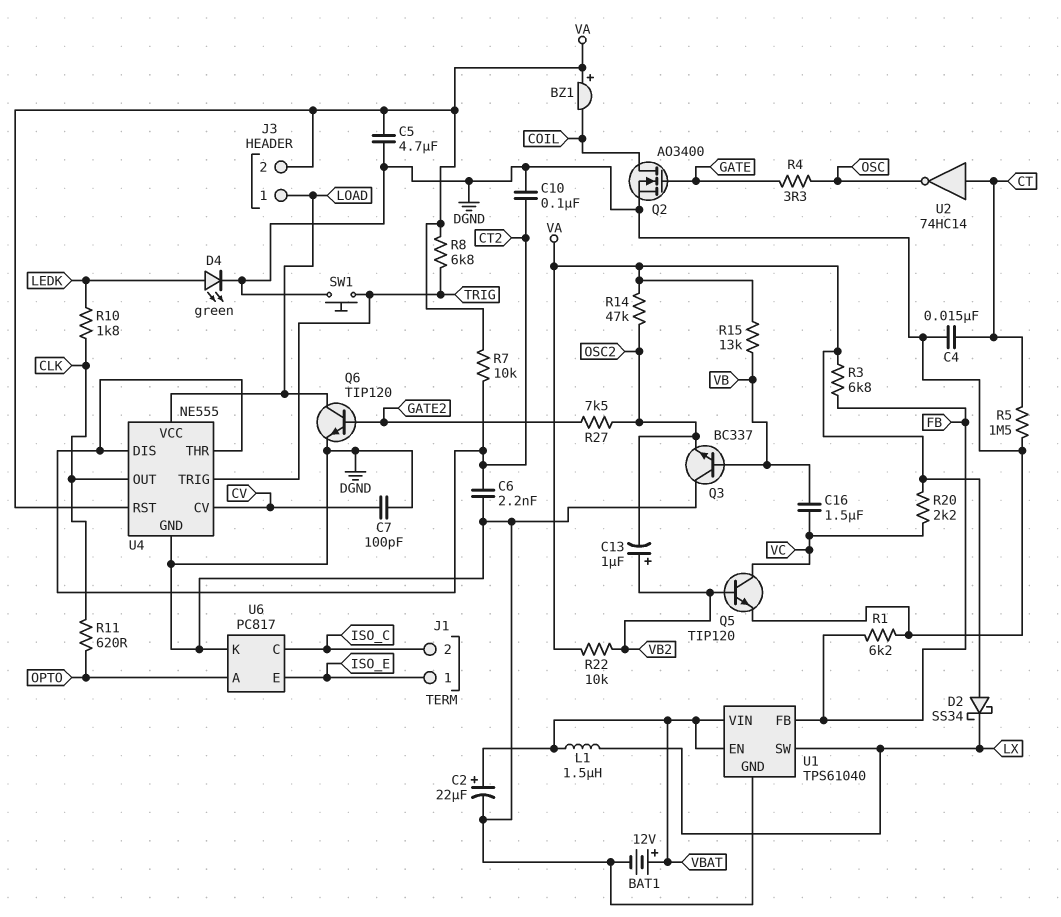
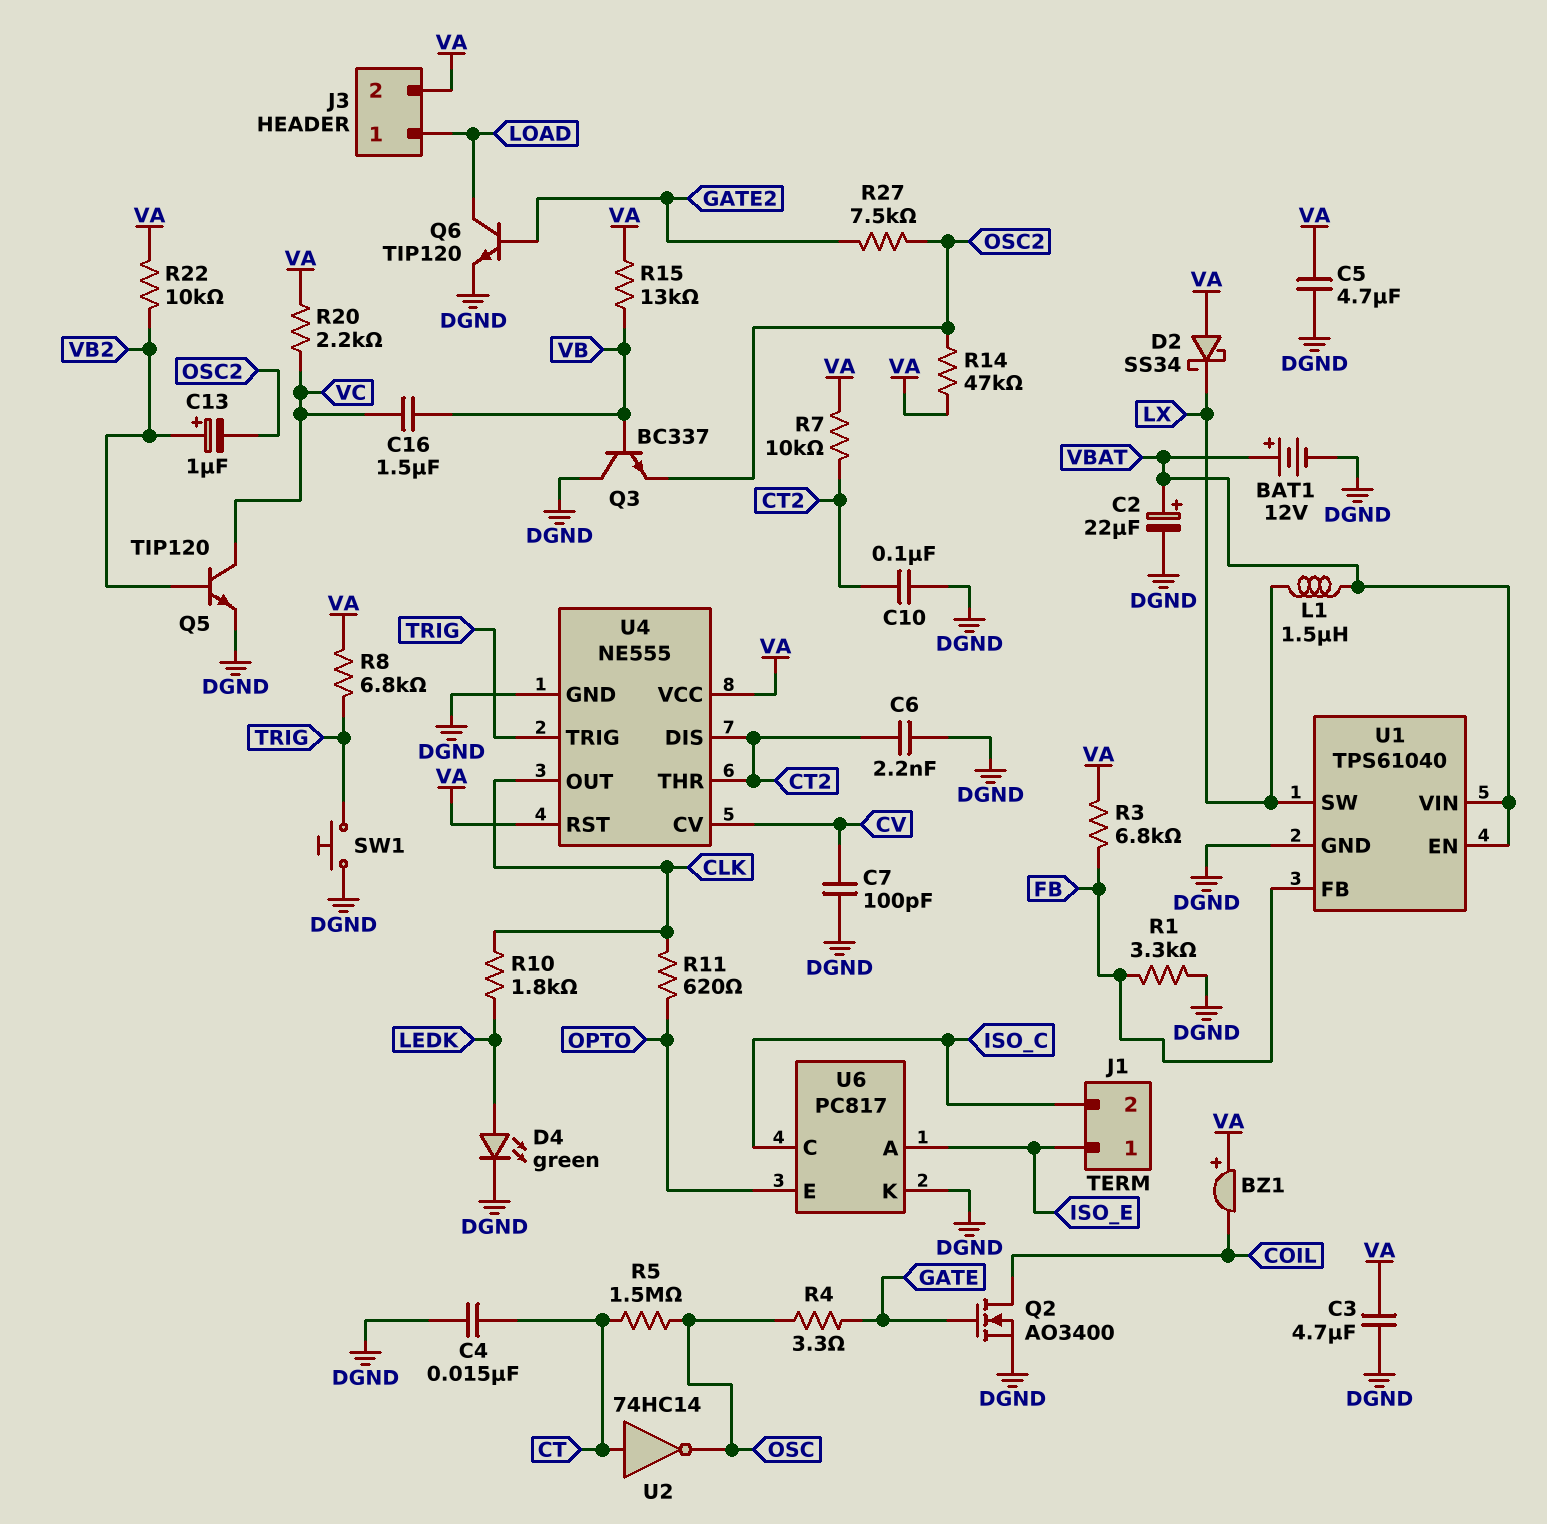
C3: none -> 4.7uF (DGND, VA)
R1: 6.2k (DGND, FB) -> 3.3k (DGND, FB)
R5: 1.5M (CT, DGND) -> 1.5M (CT, OSC)
U4 pin VCC: LOAD -> VA
U6 pin A: OPTO -> ISO_E
U6 pin E: ISO_E -> OPTO

